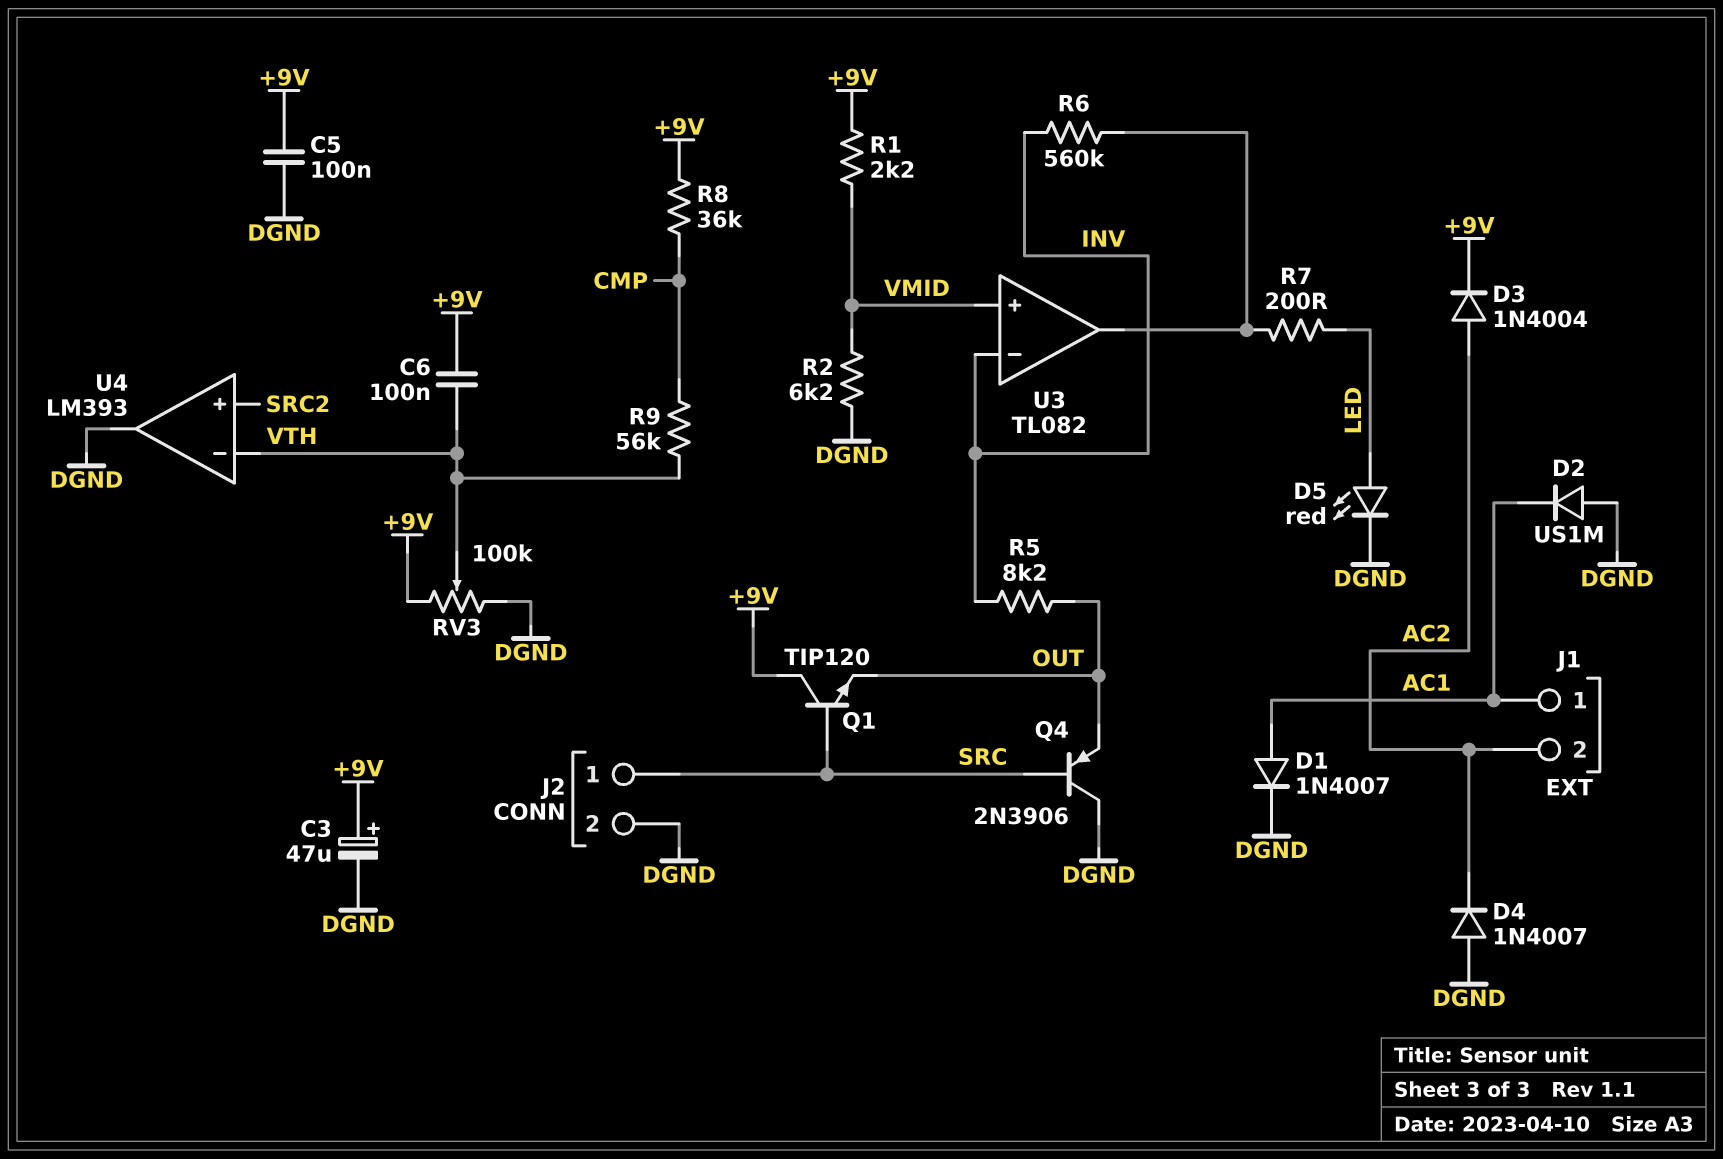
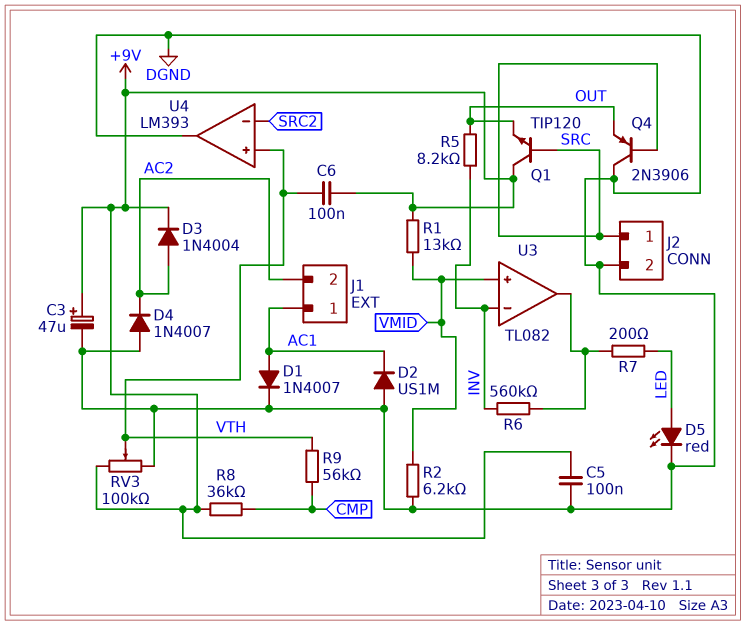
R1: 2.2k (+9V, VMID) -> 13k (+9V, VMID)
U4 pin in+: SRC2 -> VTH
U4 pin in-: VTH -> SRC2

